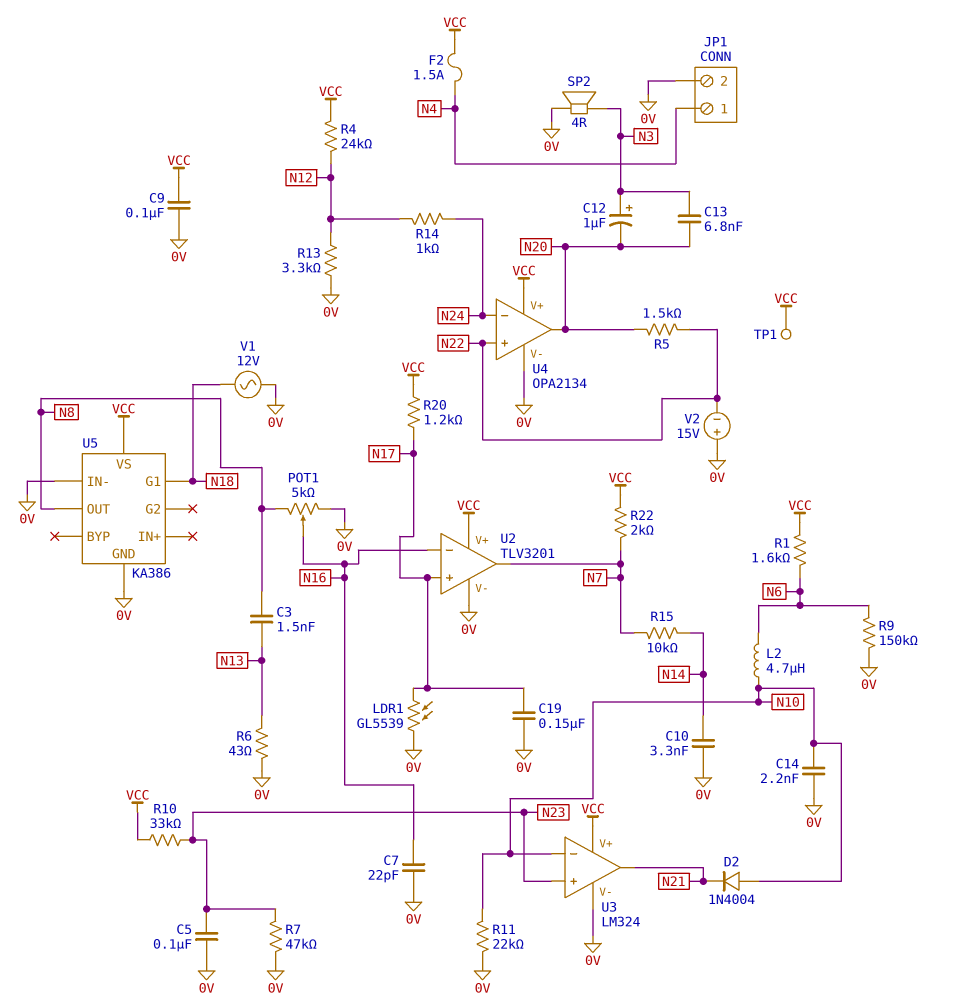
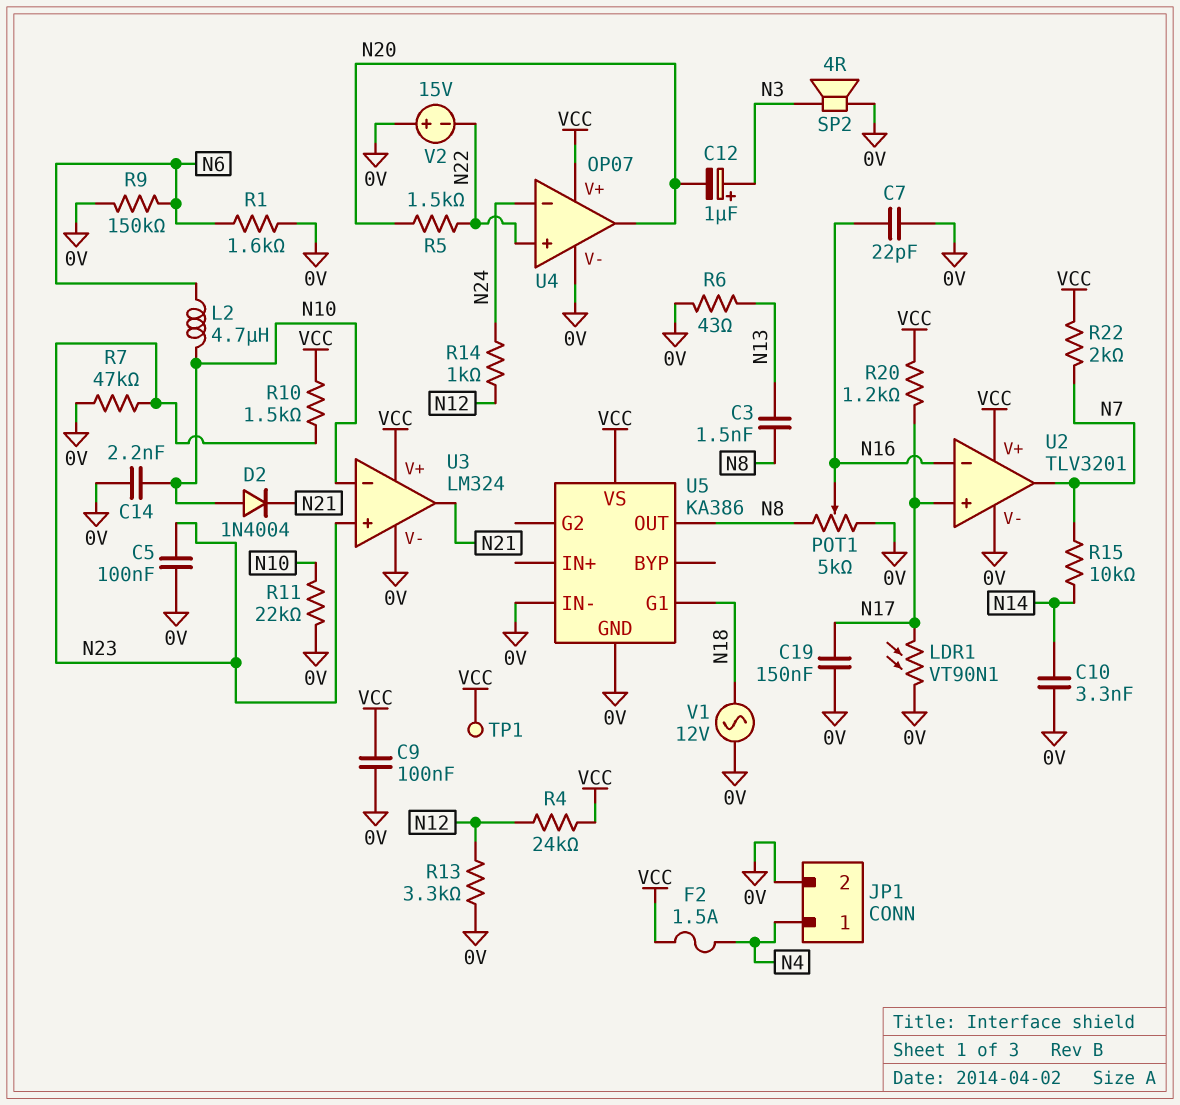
C13: 6.8nF (N3, N20) -> none
LDR1: GL5539 (0V, N17) -> VT90N1 (0V, N17)
R1: 1.6k (N6, VCC) -> 1.6k (0V, N6)
R10: 33k (N23, VCC) -> 1.5k (N23, VCC)
U4: OPA2134 -> OP07

